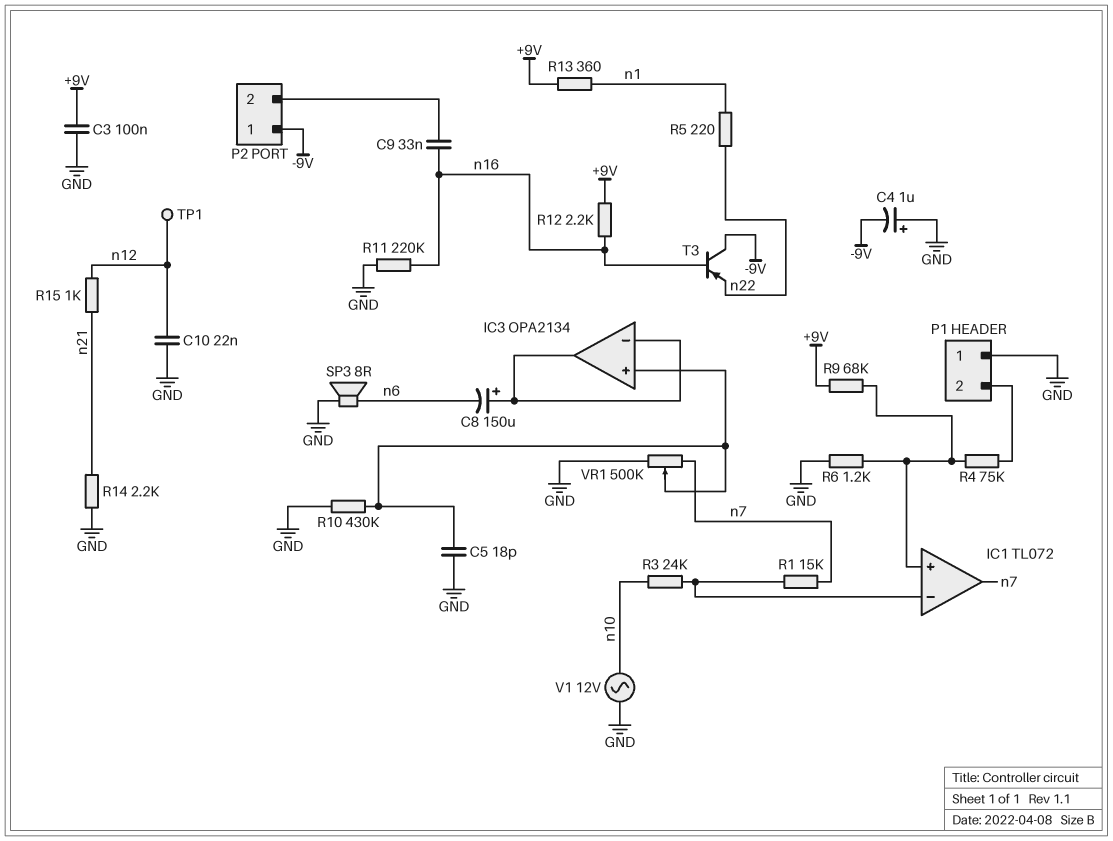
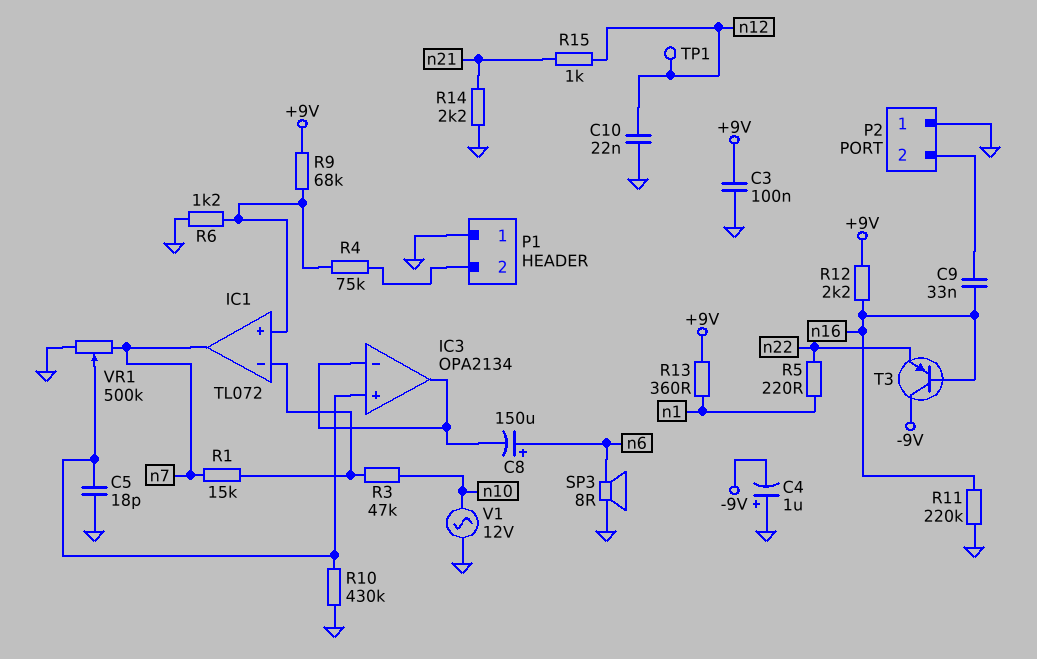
C8: 150uF (plus IC3/in-, minus n6) -> 150uF (plus n6, minus IC3/in-)
P2 pin 1: -9V -> GND
R3: 24k (IC1/in-, n10) -> 47k (IC1/in-, n10)

